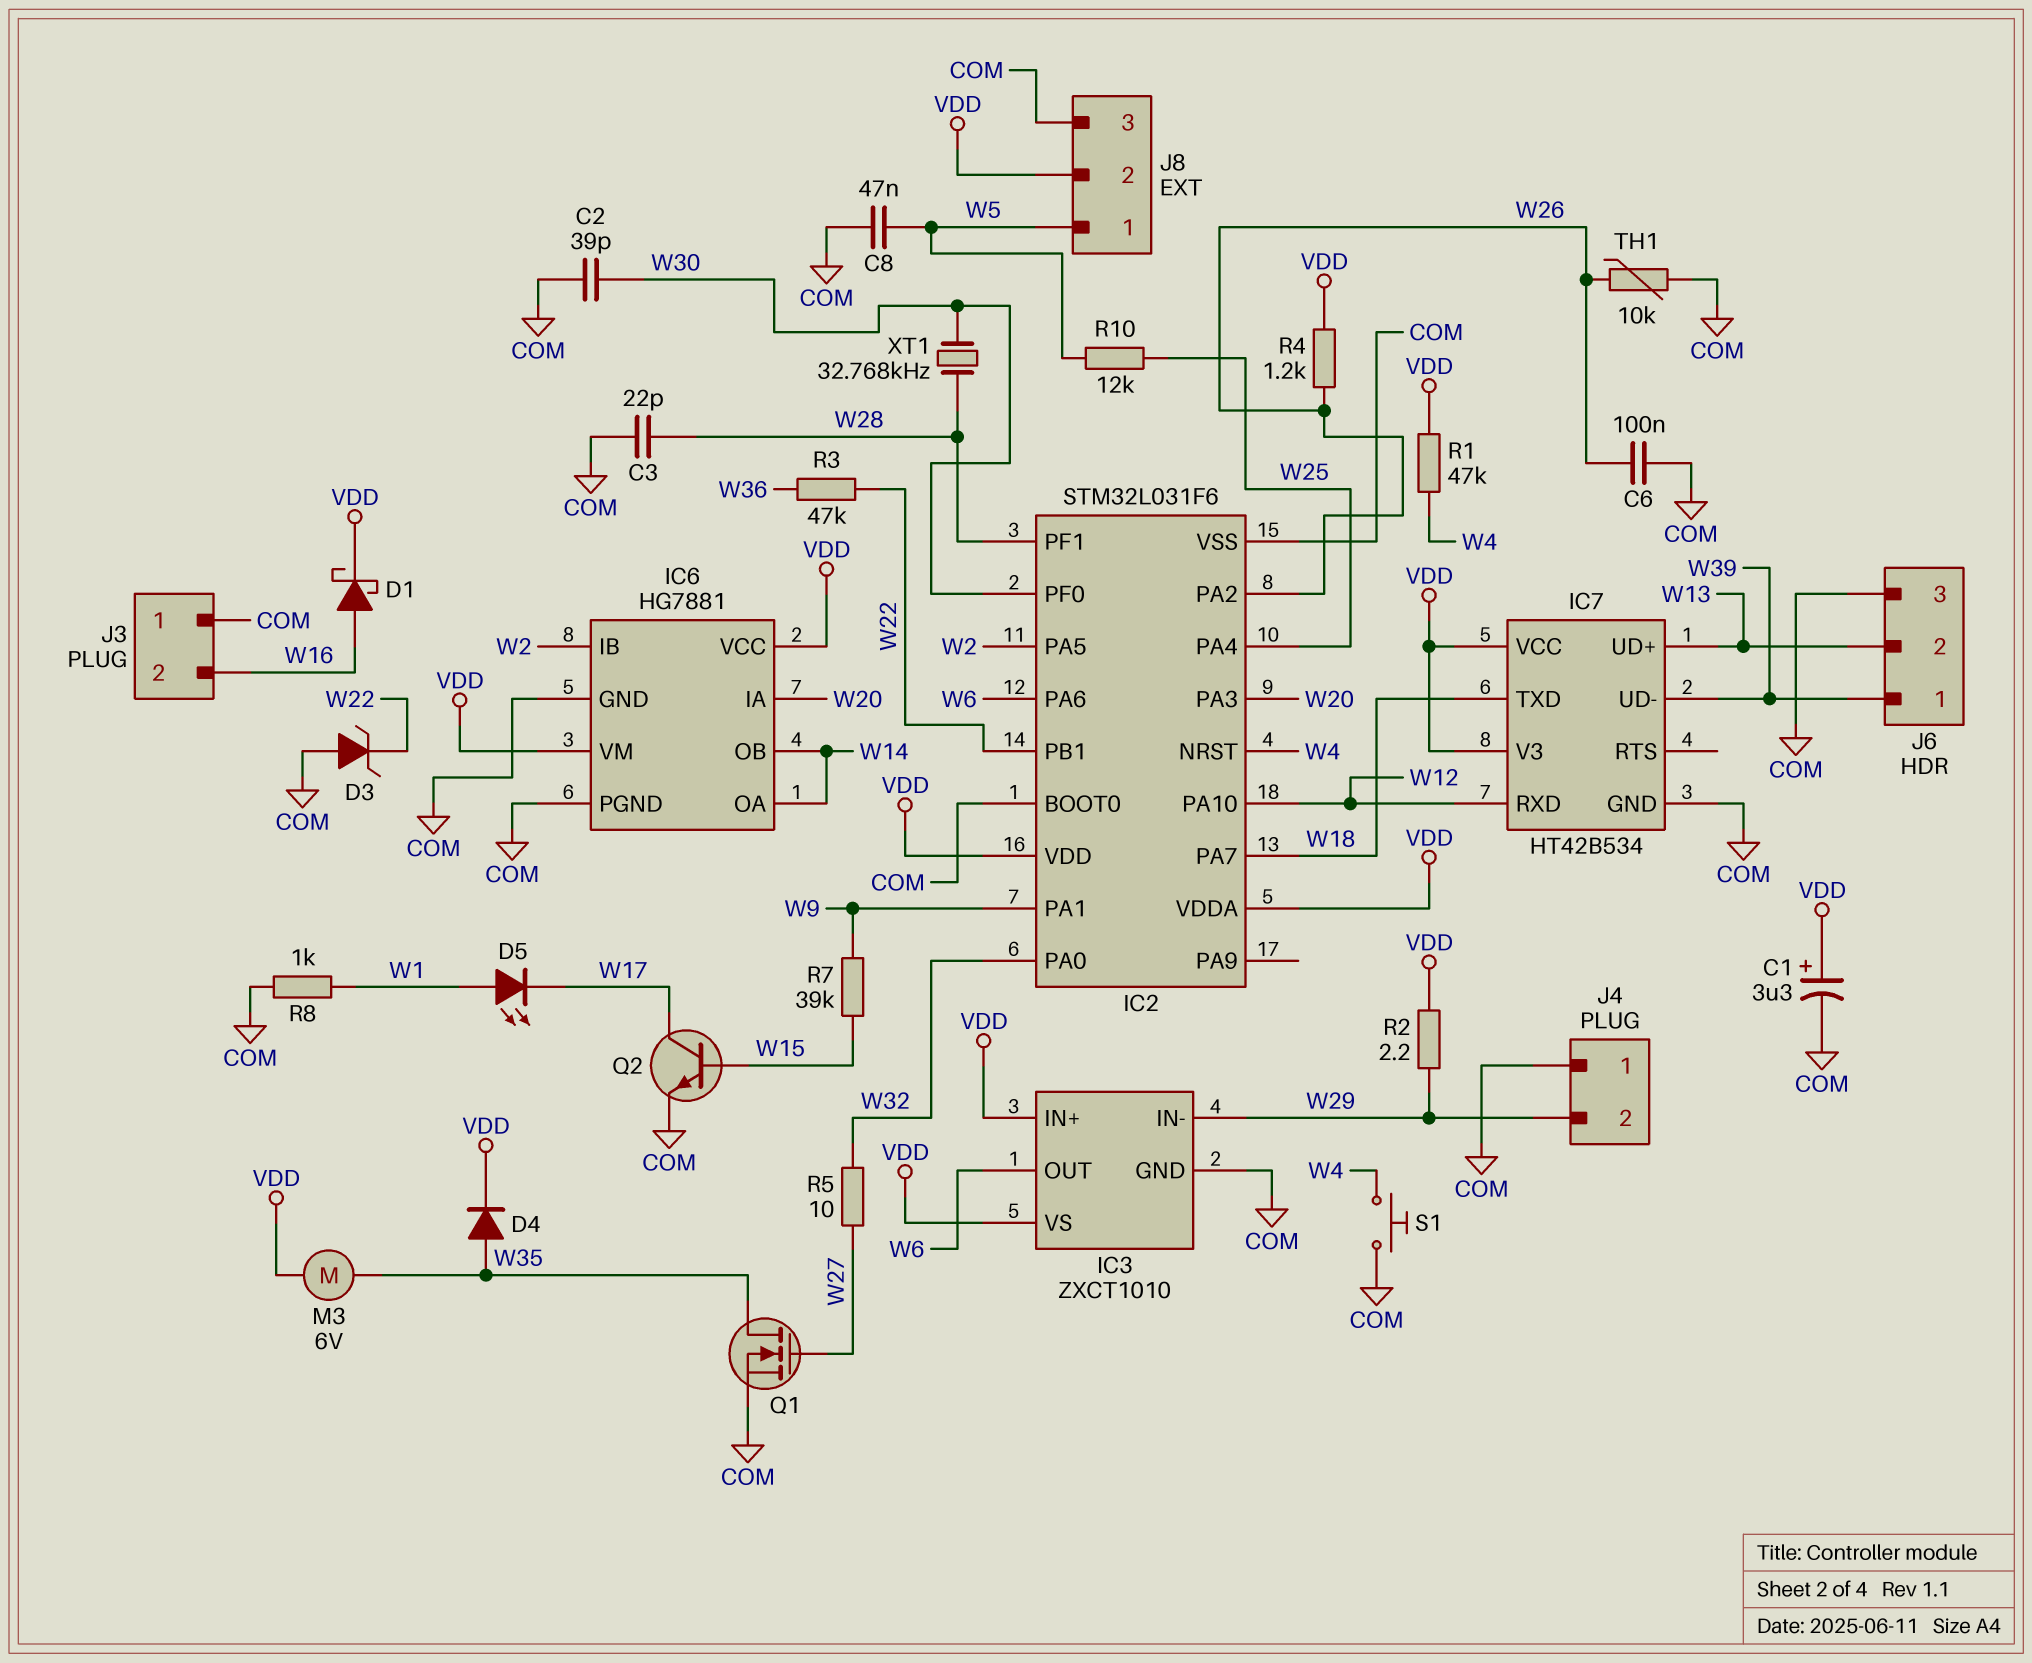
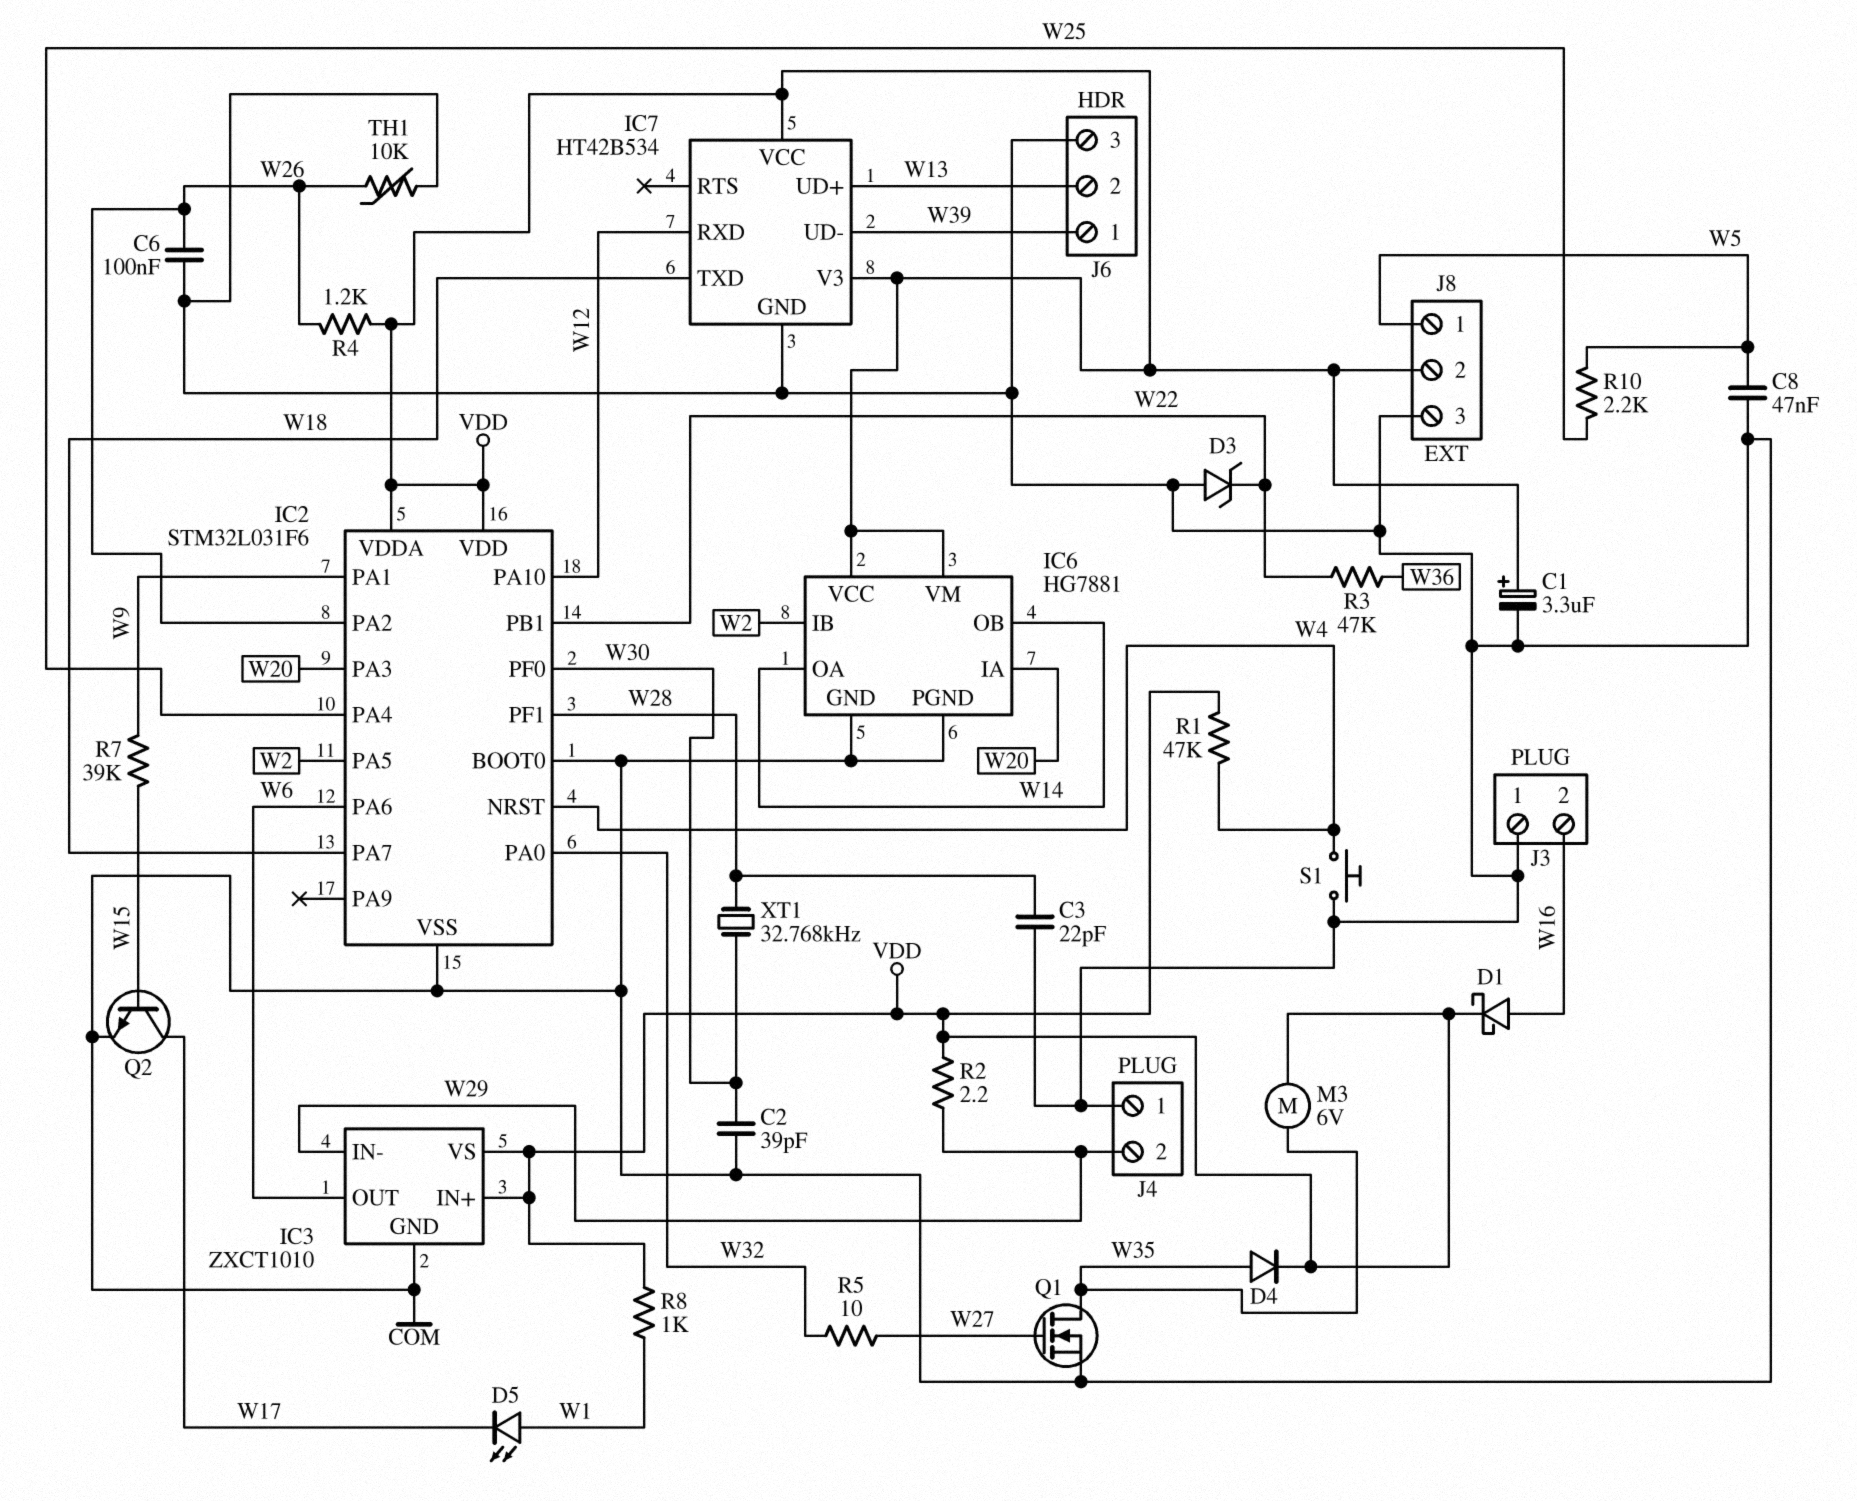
R8: 1k (COM, W1) -> 1k (VDD, W1)
R10: 12k (W5, W25) -> 2.2k (W5, W25)

